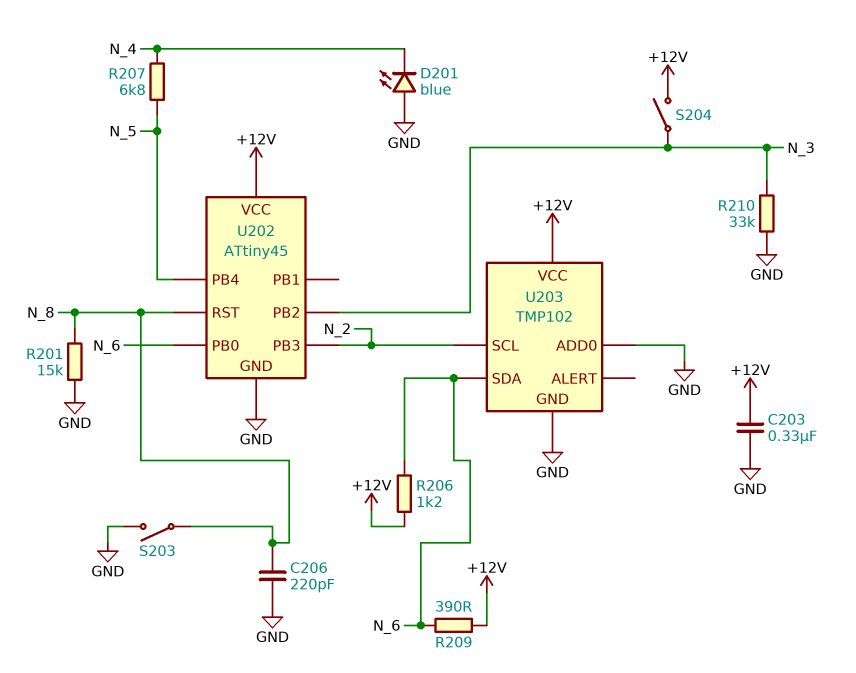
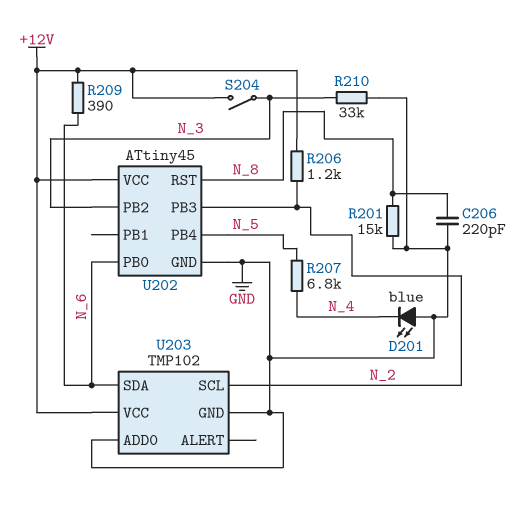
C203: 330nF (+12V, GND) -> none
R206: 1.2k (+12V, N_6) -> 1.2k (+12V, N_2)
S203: switch (GND, N_8) -> none

